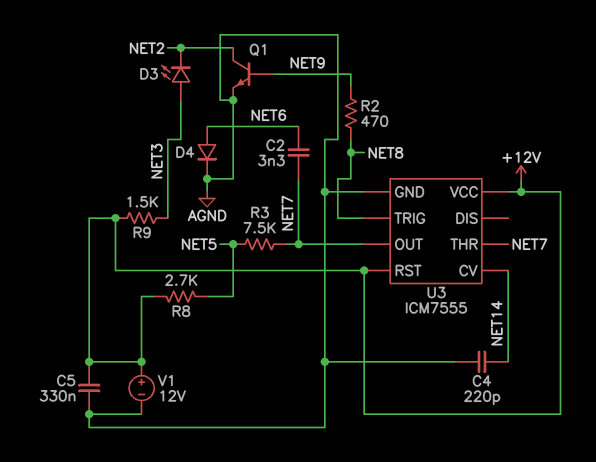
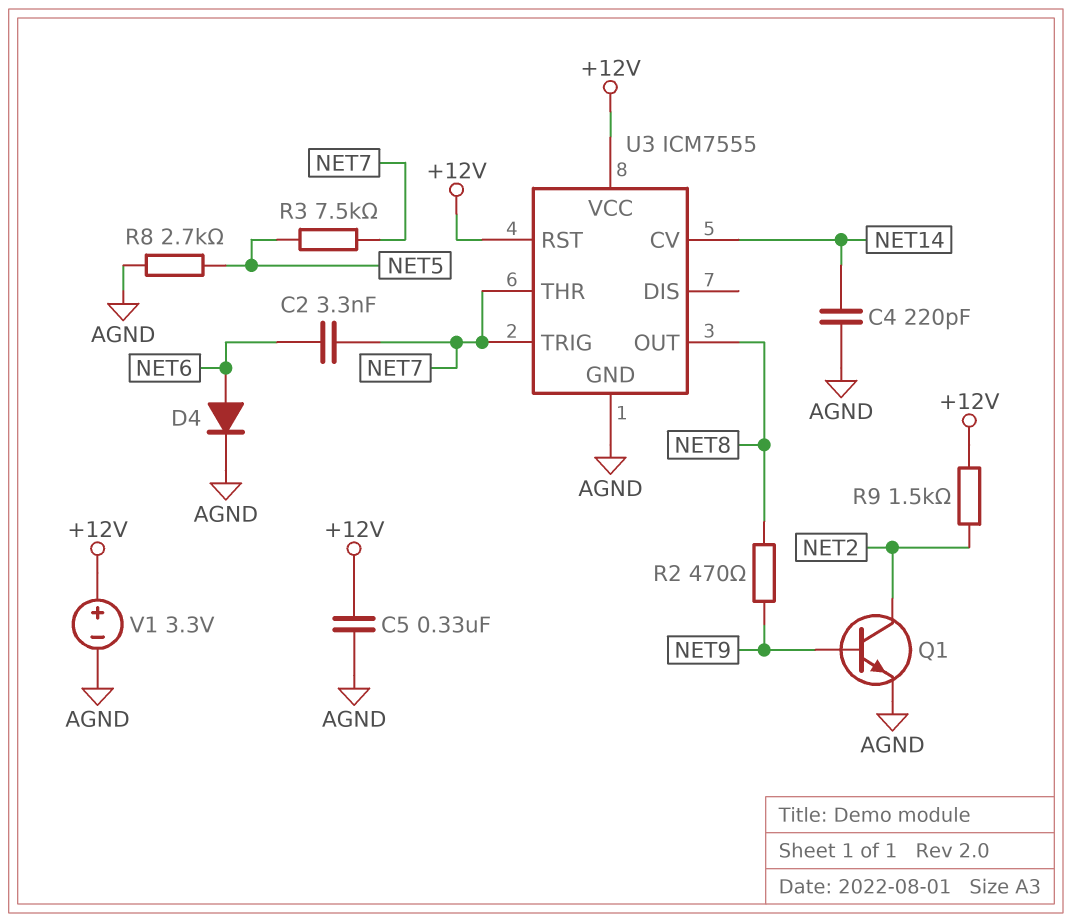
D3: LED (A NET3, K NET2) -> none
R8: 2.7k (+12V, NET5) -> 2.7k (AGND, NET5)
R9: 1.5k (+12V, NET3) -> 1.5k (+12V, NET2)
U3 pin OUT: NET7 -> NET8
U3 pin TRIG: NET8 -> NET7
V1: 12V (plus +12V, minus AGND) -> 3.3V (plus +12V, minus AGND)

